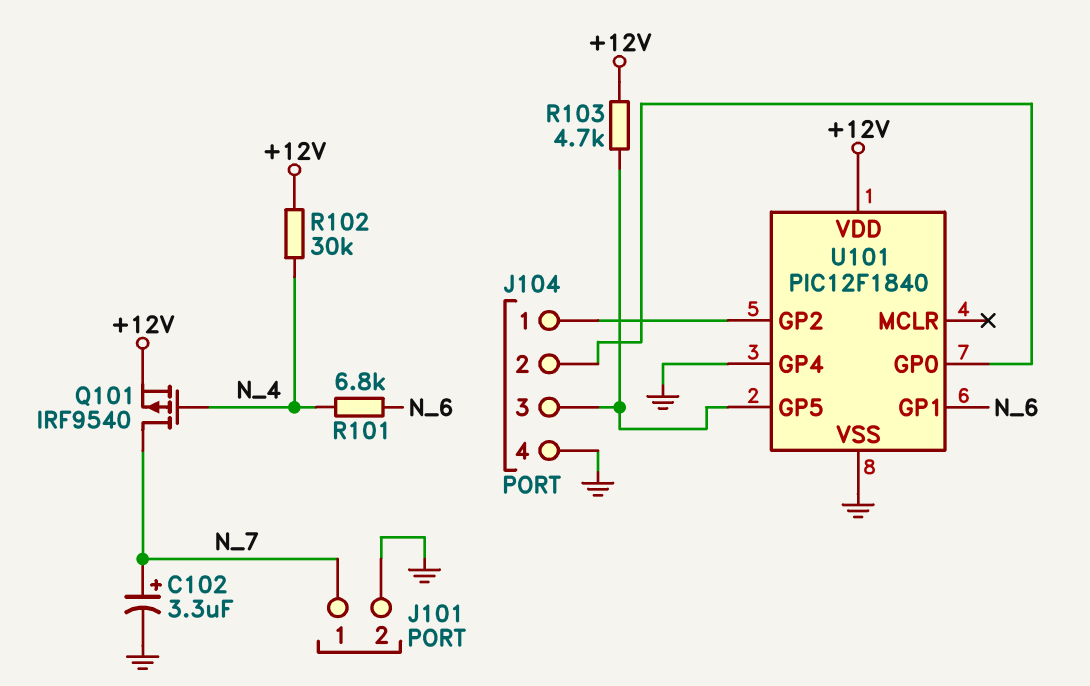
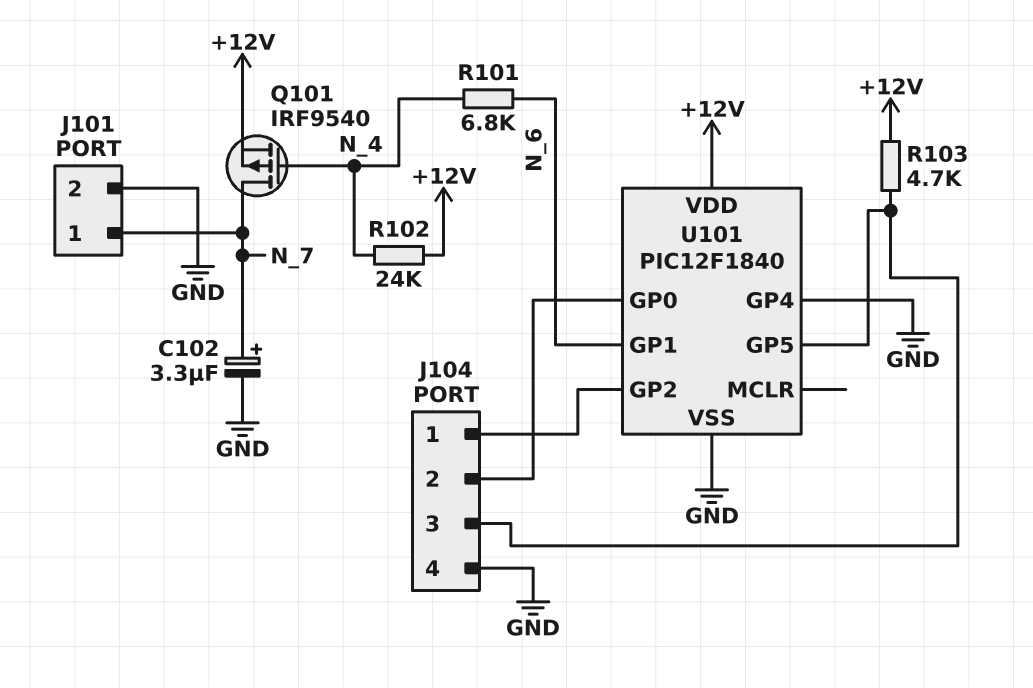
R102: 30k (+12V, N_4) -> 24k (+12V, N_4)

